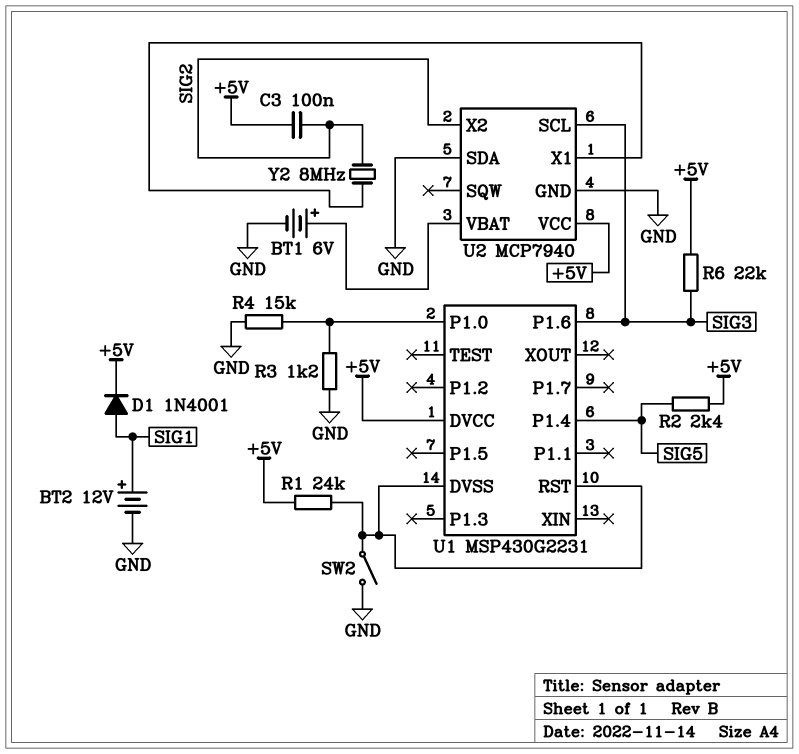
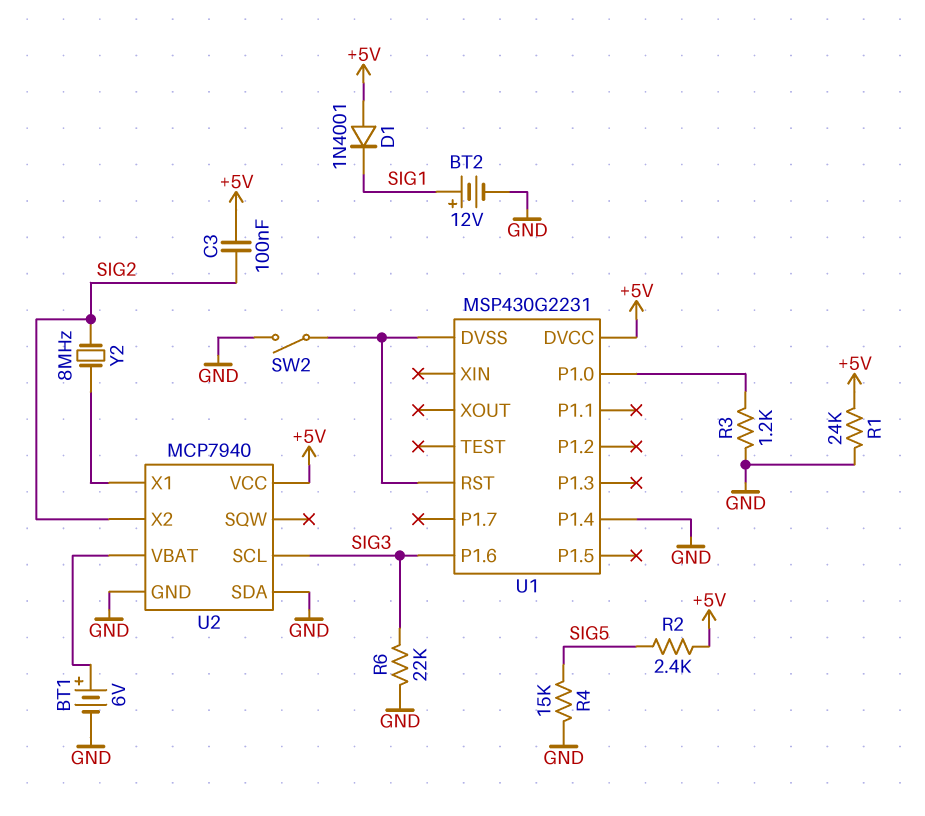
D1: diode 1N4001 (A SIG1, K +5V) -> diode 1N4001 (A +5V, K SIG1)
R1: 24k (+5V, U1/DVSS) -> 24k (+5V, GND)
R4: 15k (GND, U1/P1.0) -> 15k (GND, SIG5)
R6: 22k (+5V, SIG3) -> 22k (GND, SIG3)
U1 pin P1.4: SIG5 -> GND

